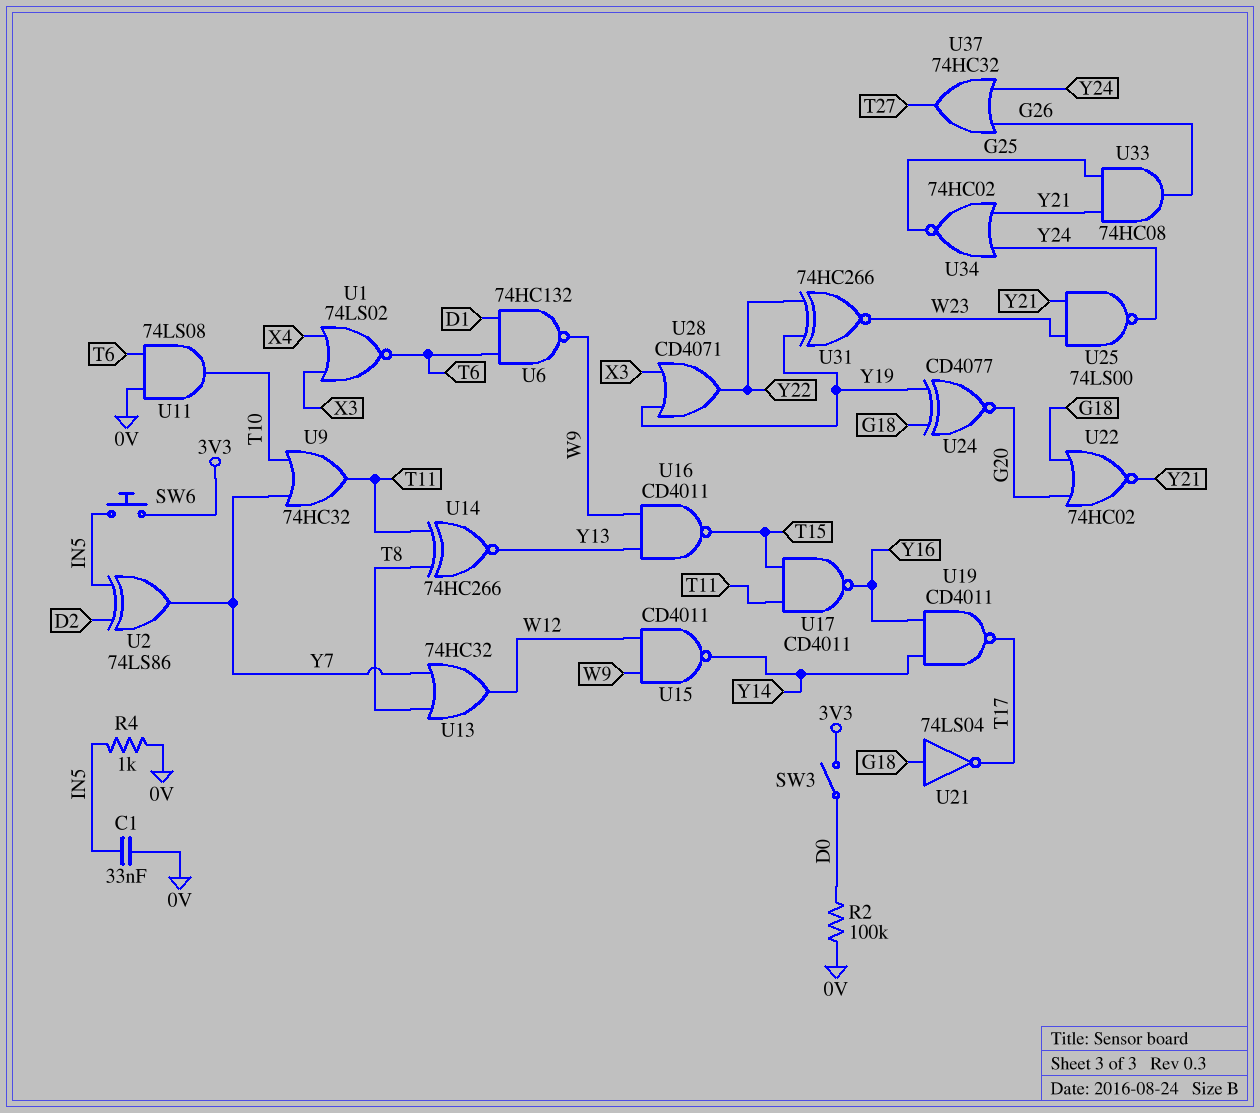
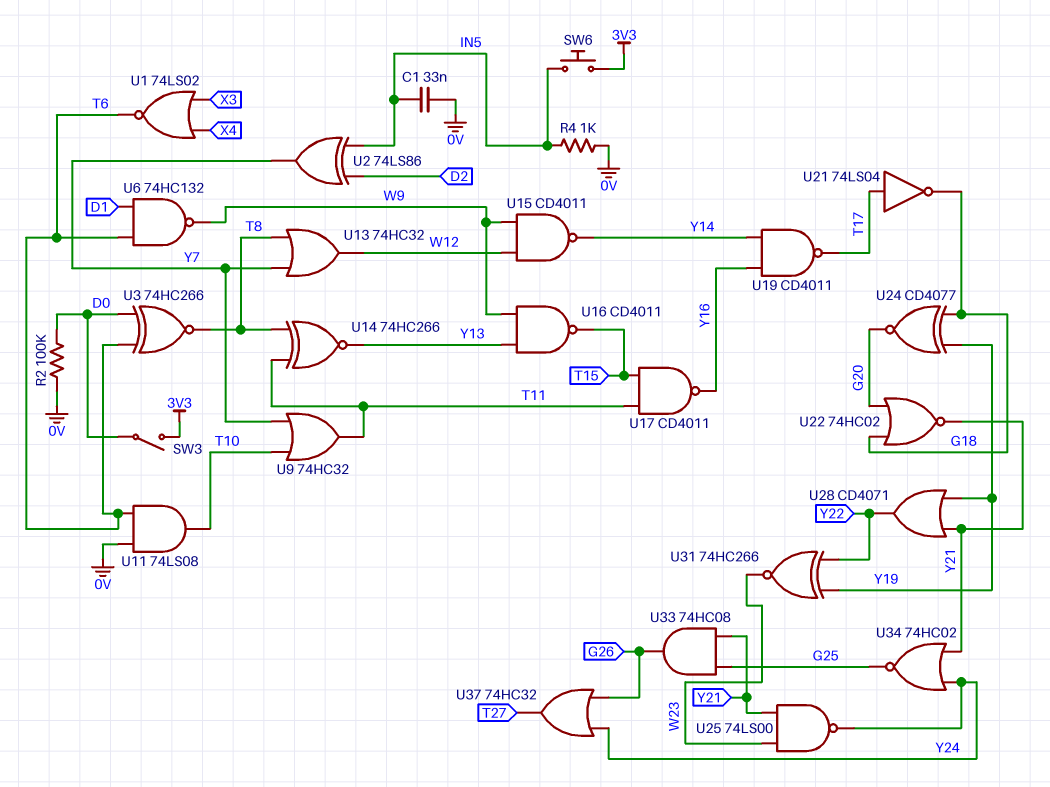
U3: none -> XNOR 74HC266 (in D0, in T6, out T8)
U21: NOT 74LS04 (in G18, out T17) -> NOT 74LS04 (in T17, out G18)
U28: OR CD4071 (in X3, in Y19, out Y22) -> OR CD4071 (in Y19, in Y21, out Y22)

